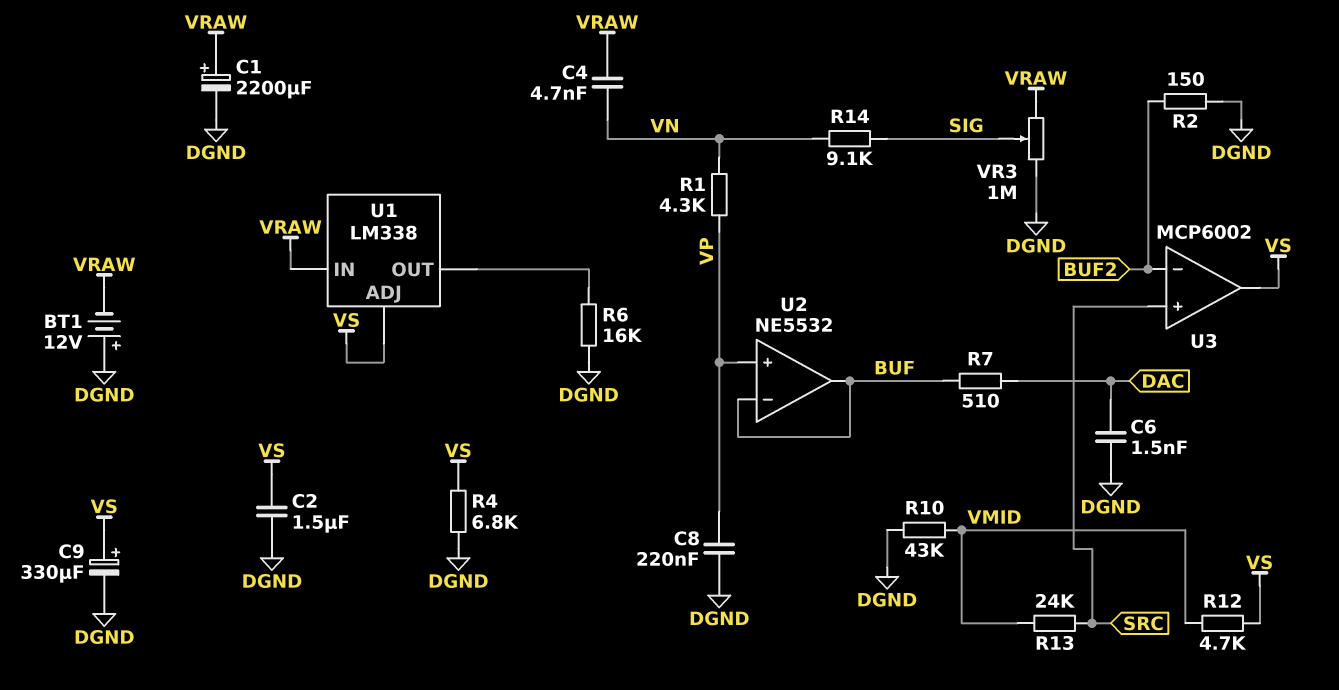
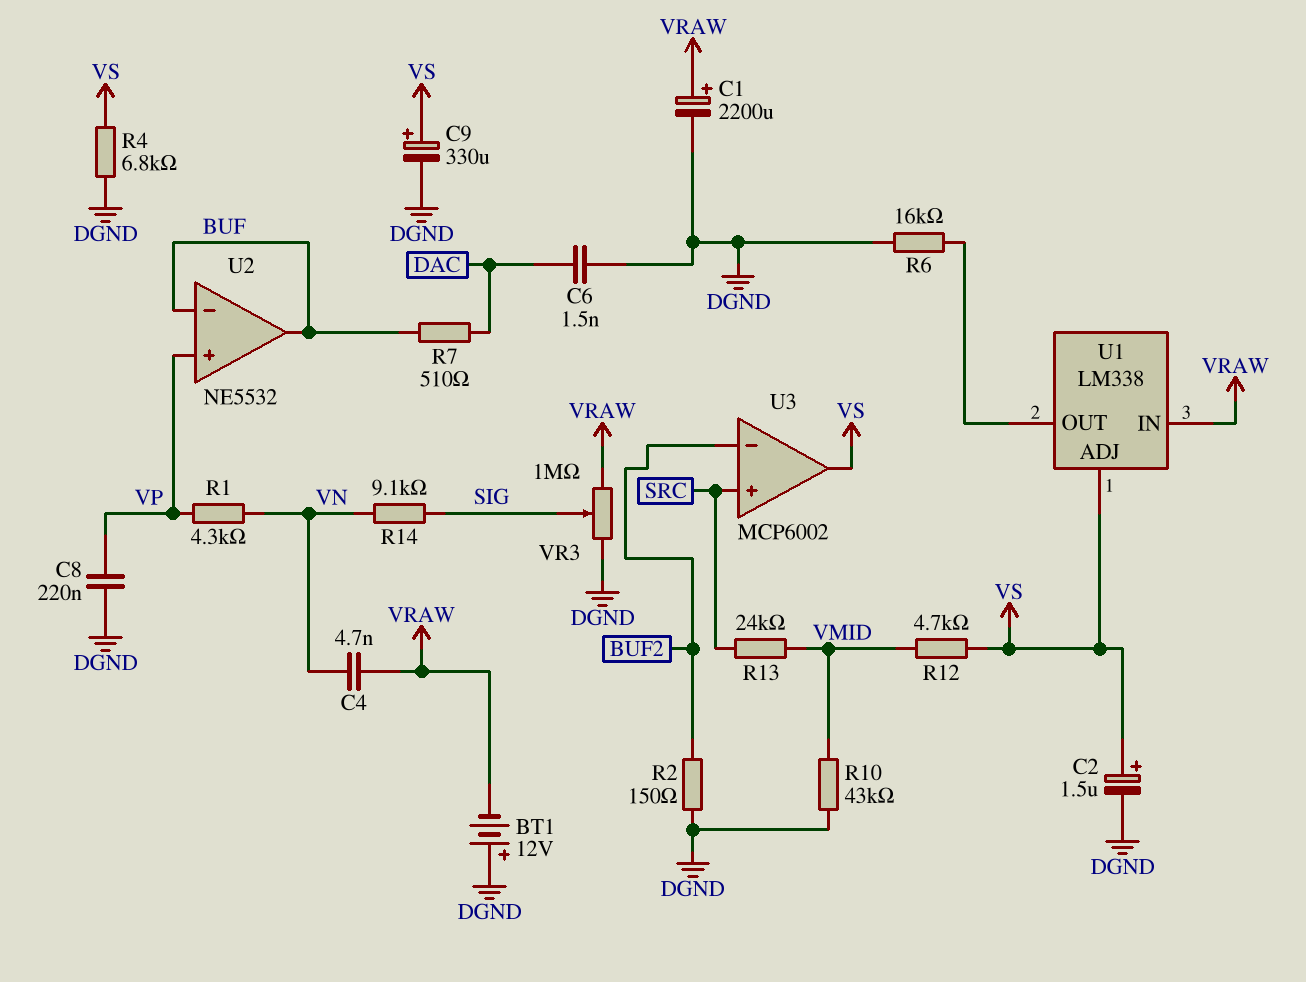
C2: 1.5uF (DGND, VS) -> 1.5uF (plus VS, minus DGND)

